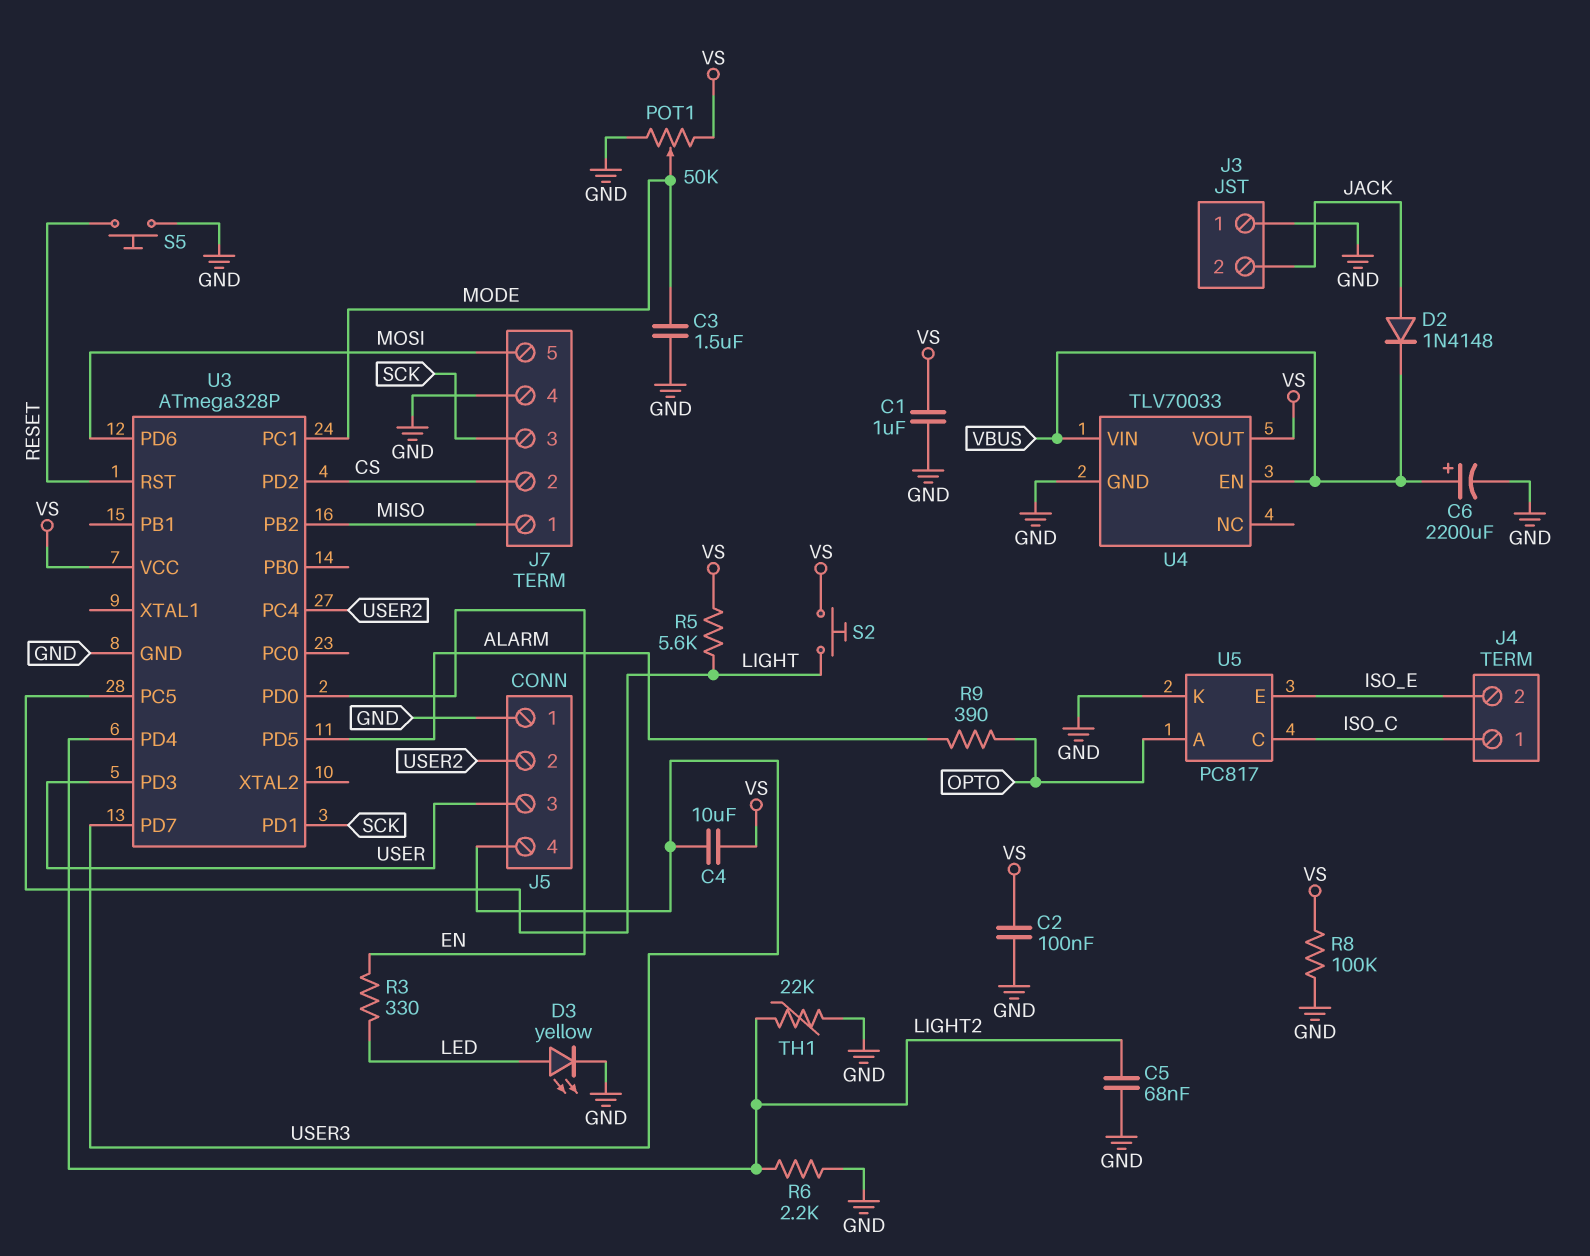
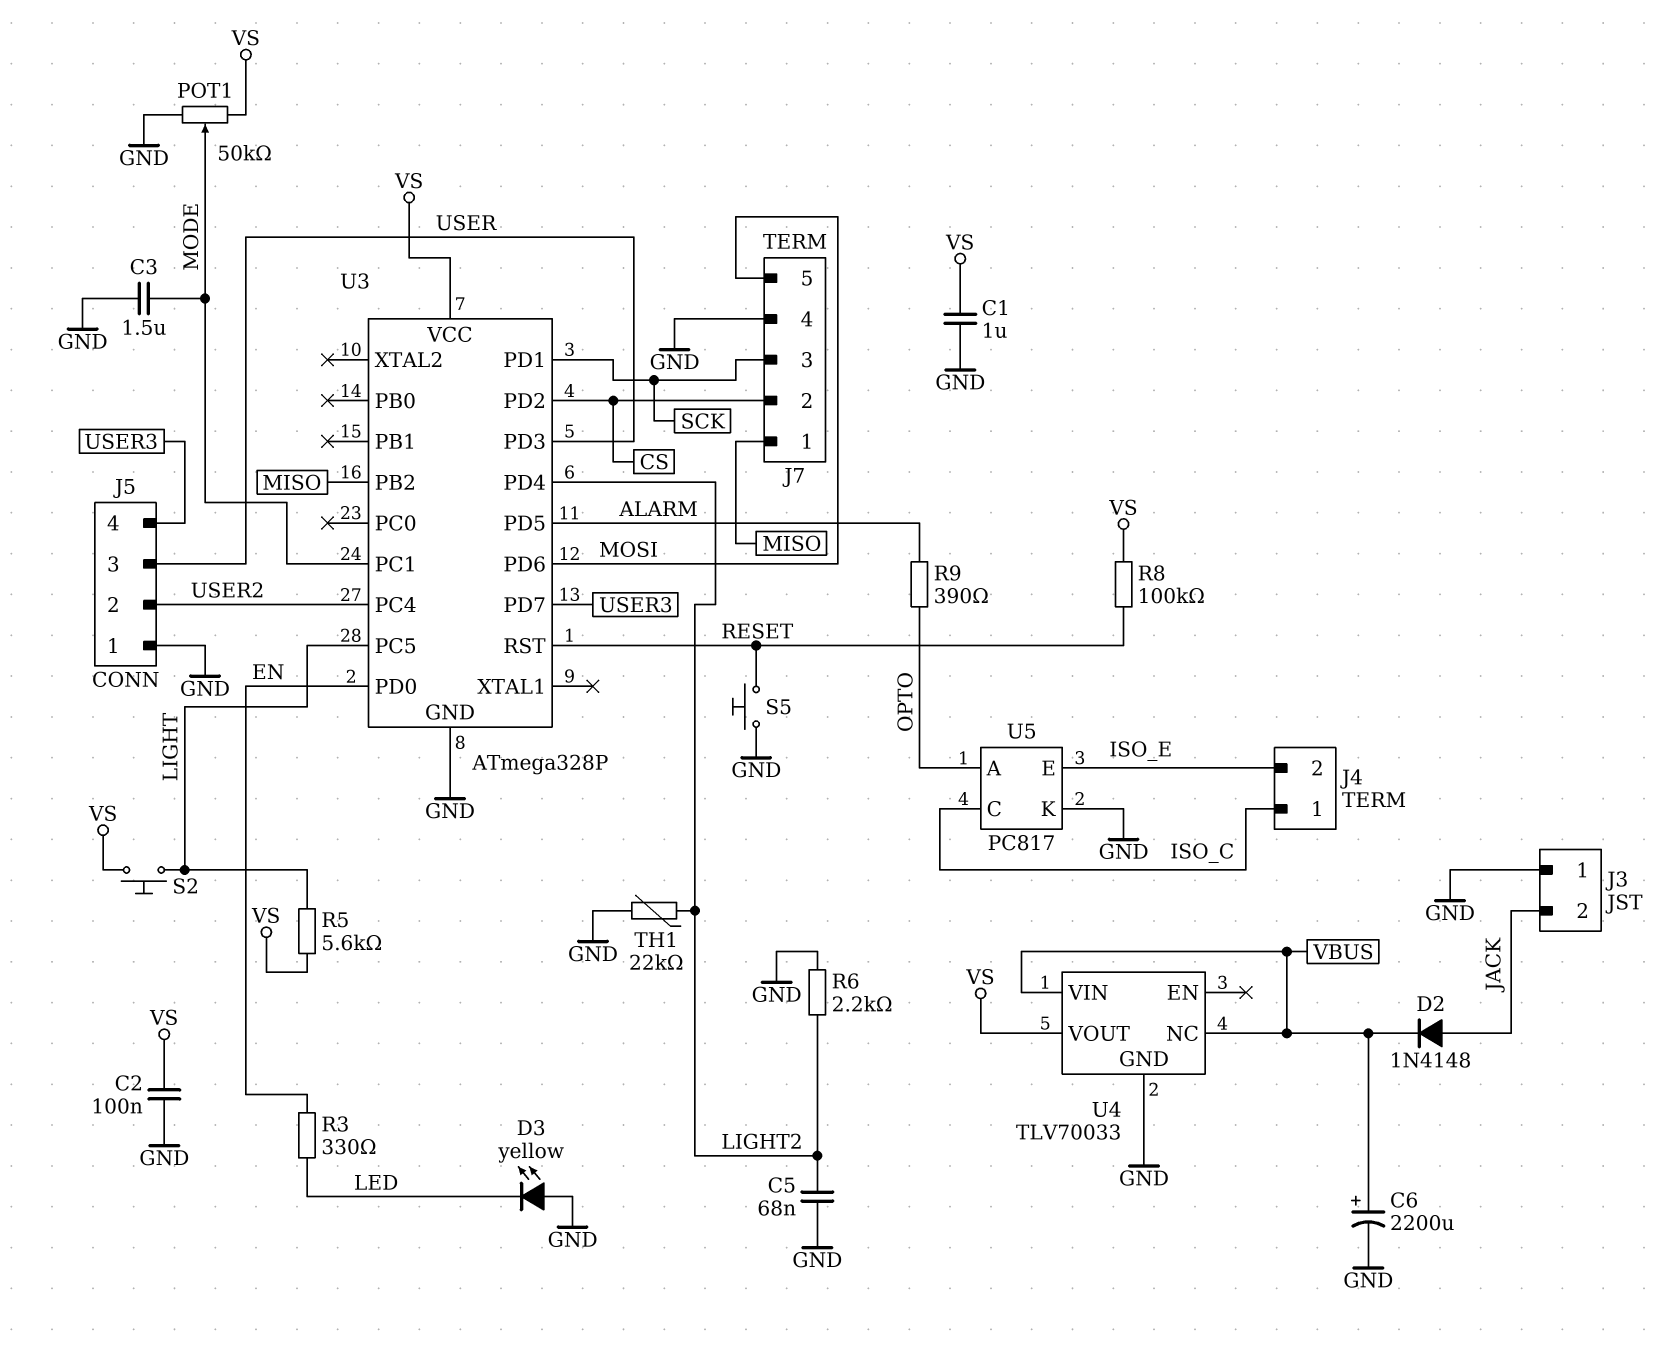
C4: 10uF (USER3, VS) -> none
D3: LED yellow (A LED, K GND) -> LED yellow (A GND, K LED)
R8: 100k (GND, VS) -> 100k (RESET, VS)
U4 pin EN: VBUS -> none
U4 pin NC: none -> VBUS

